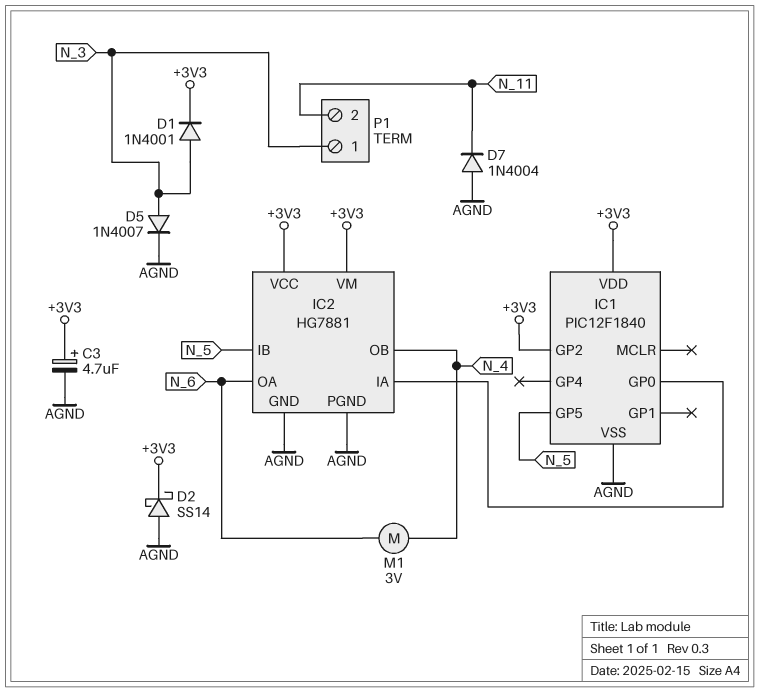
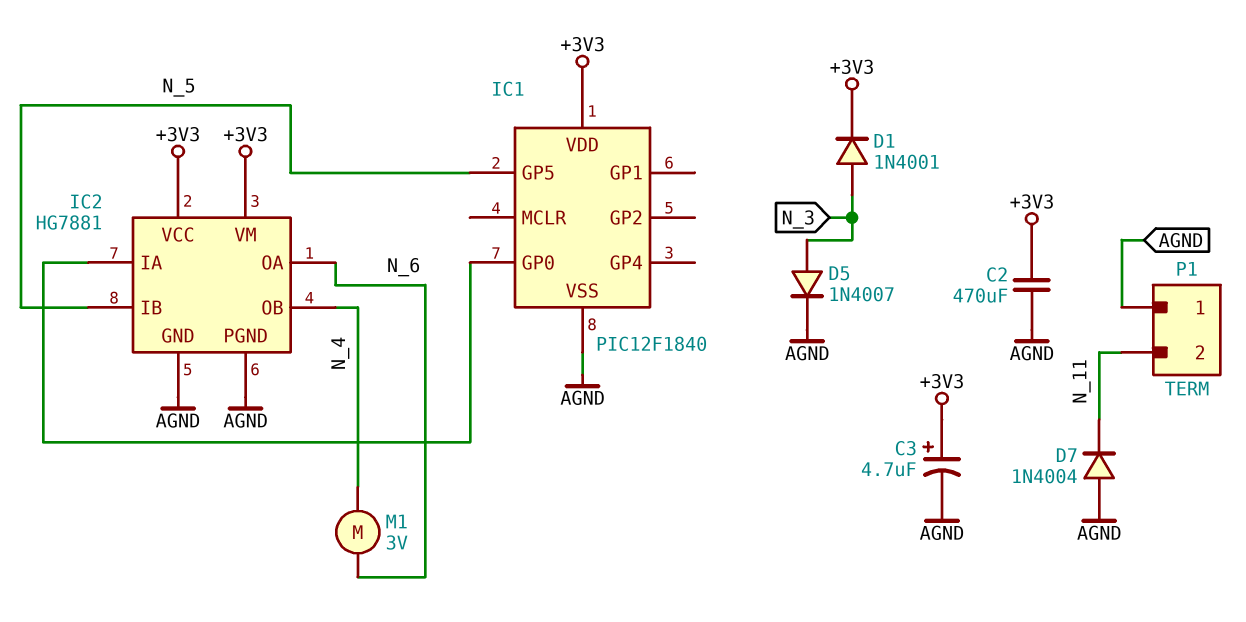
C2: none -> 470uF (+3V3, AGND)
D2: schottky SS14 (A AGND, K +3V3) -> none
IC1 pin GP2: +3V3 -> none
P1 pin 1: N_3 -> AGND

